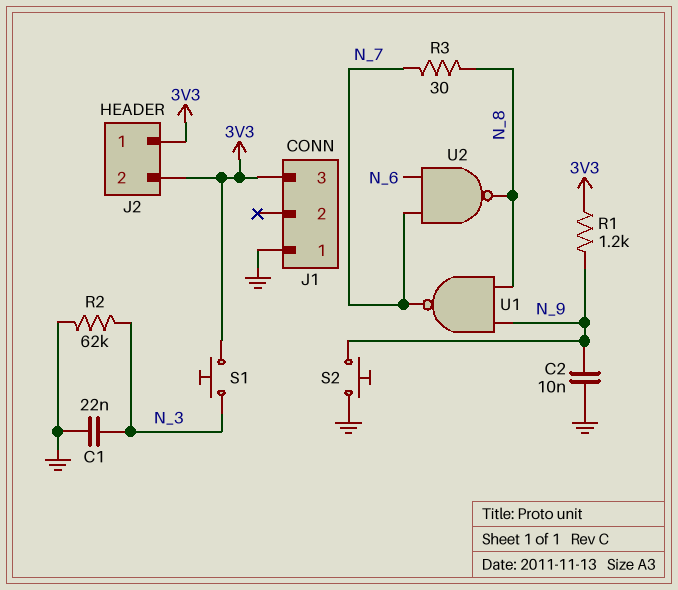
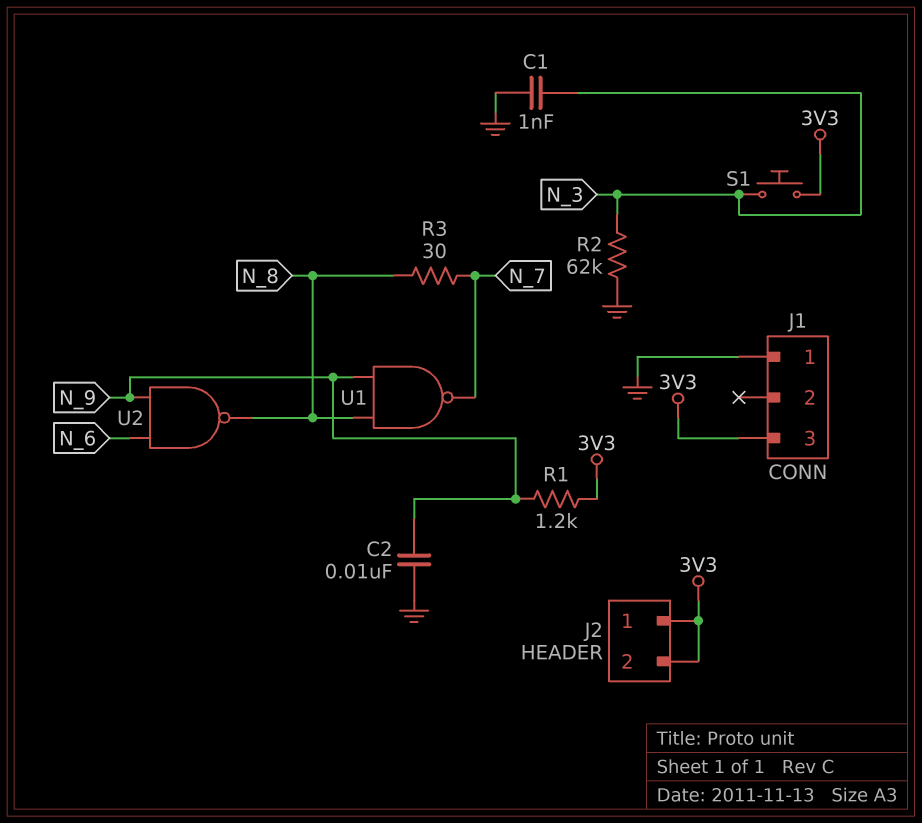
C1: 22nF (GND, N_3) -> 1nF (GND, N_3)
S2: button (GND, N_9) -> none
U2: NAND (in N_6, in N_7, out N_8) -> NAND (in N_6, in N_9, out N_8)

